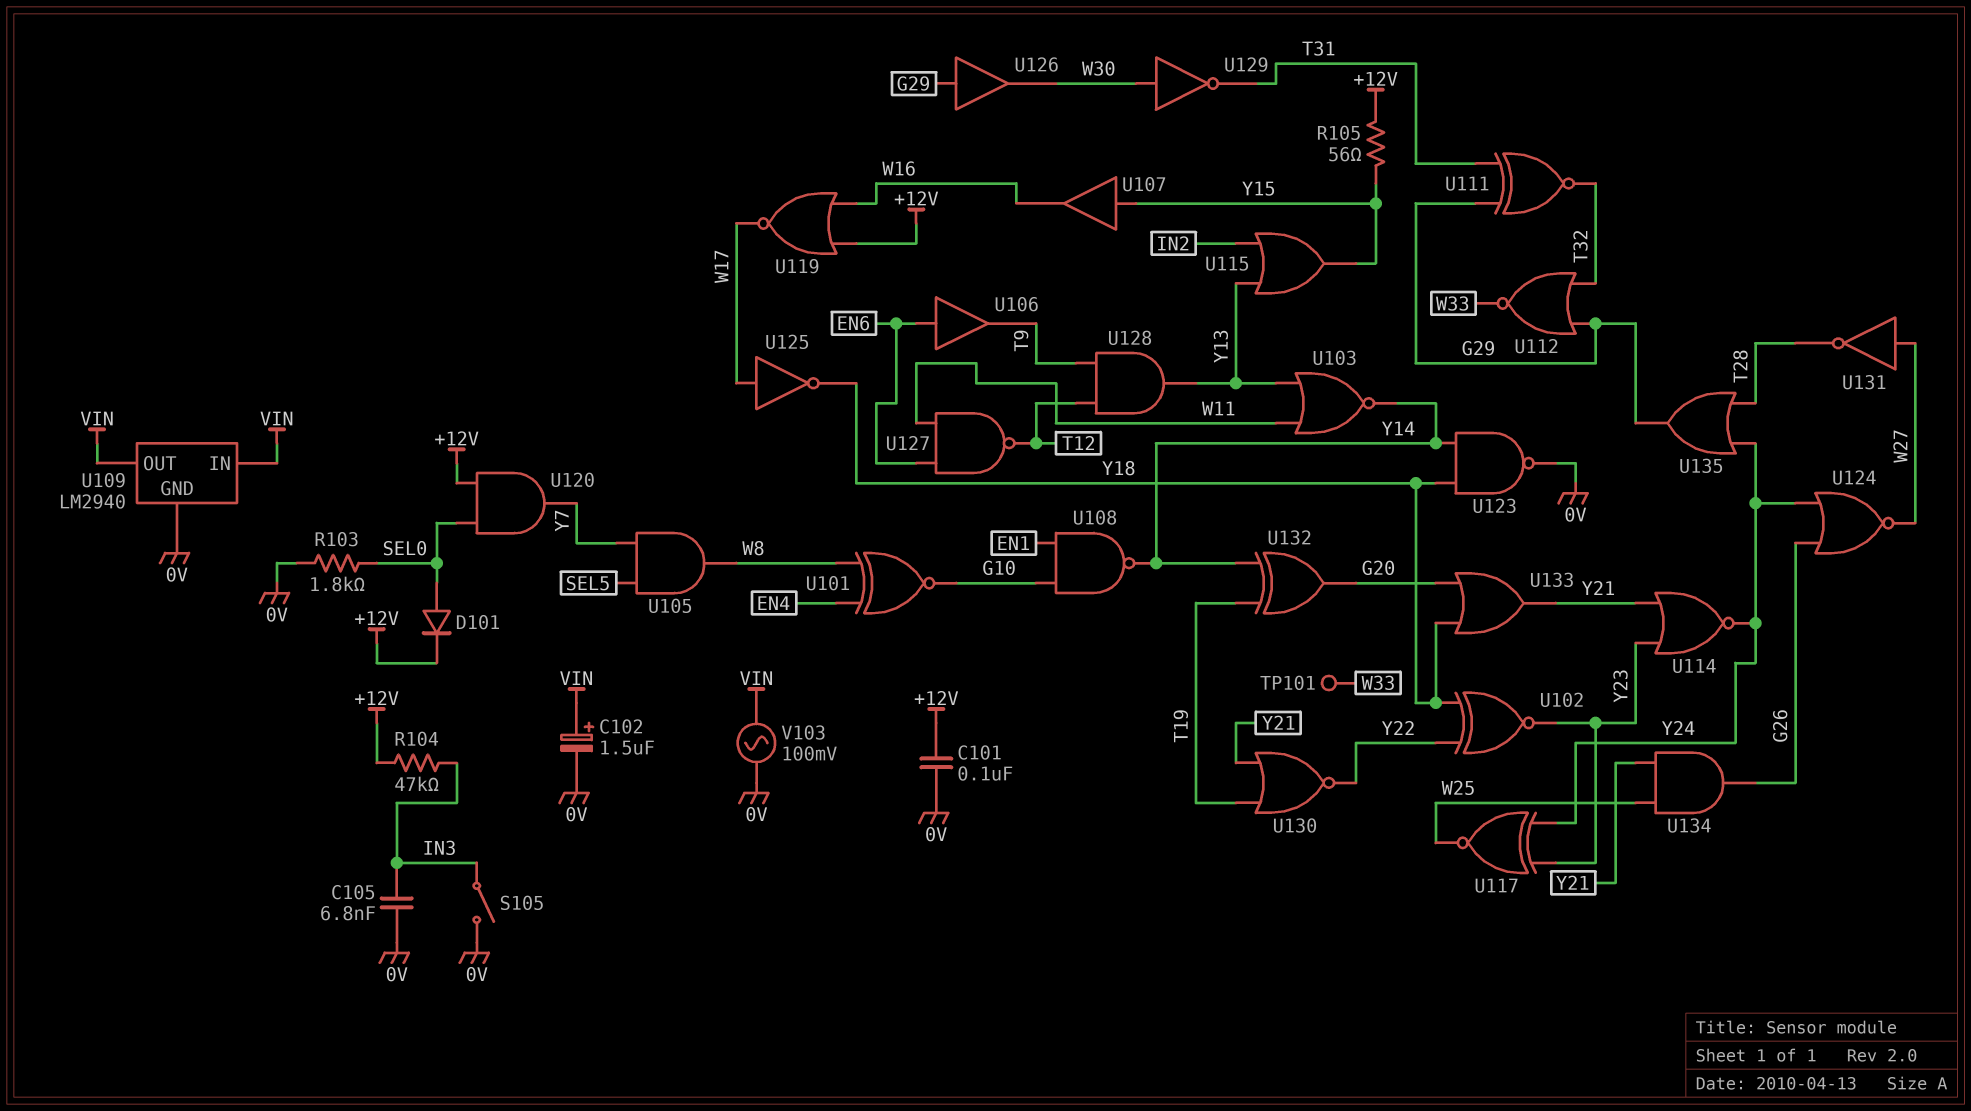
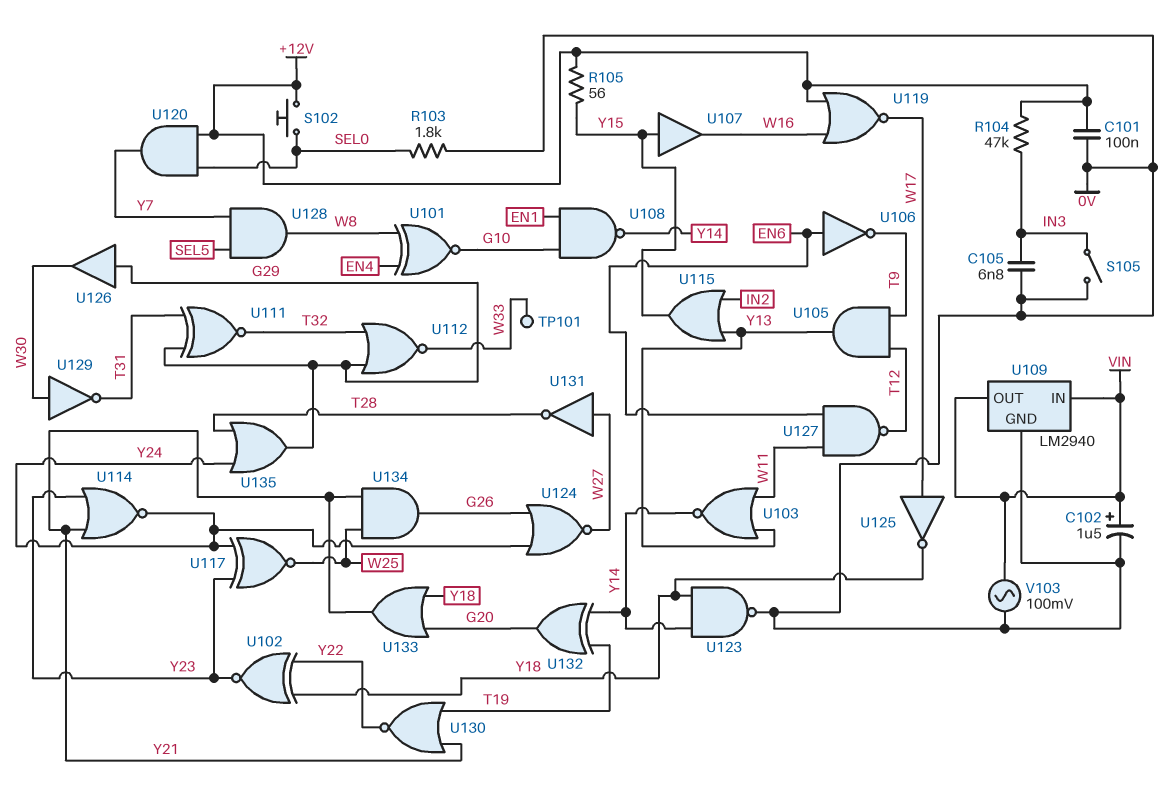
D101: diode (A SEL0, K +12V) -> none
S102: none -> button (+12V, SEL0)
U105: AND (in SEL5, in Y7, out W8) -> AND (in T9, in T12, out Y13)
U106: buffer (in EN6, out T9) -> NOT (in EN6, out T9)
U128: AND (in T9, in T12, out Y13) -> AND (in SEL5, in Y7, out W8)

